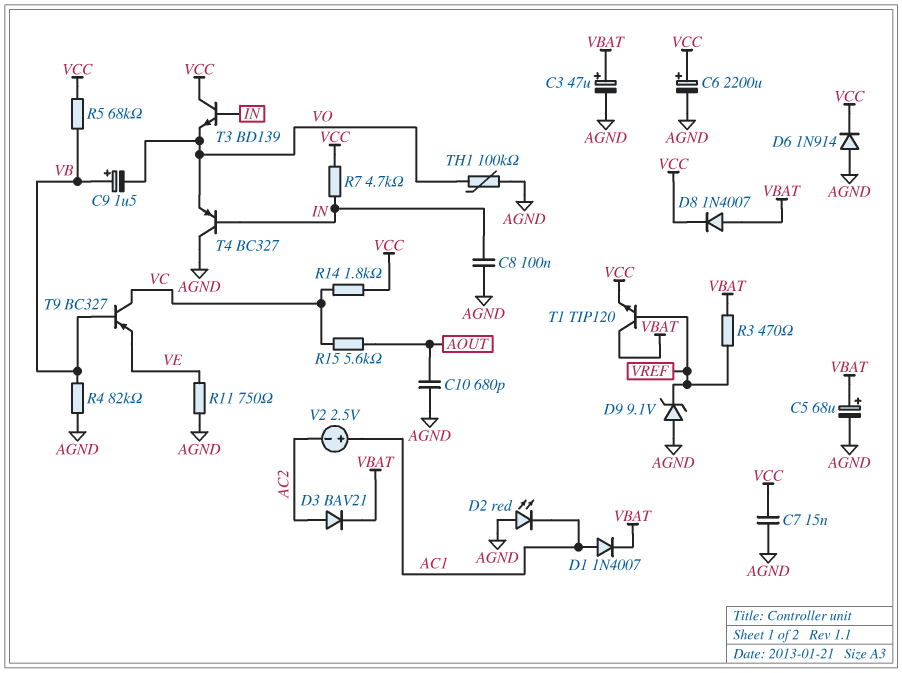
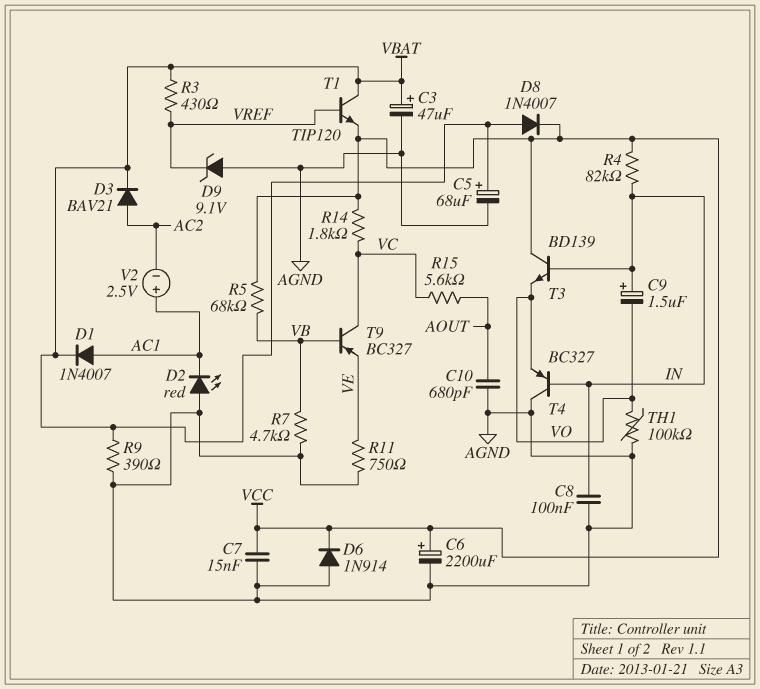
C9: 1.5uF (plus VB, minus VO) -> 1.5uF (plus IN, minus VO)
R3: 470 (VBAT, VREF) -> 430 (VBAT, VREF)
R4: 82k (AGND, VB) -> 82k (IN, VCC)
R7: 4.7k (IN, VCC) -> 4.7k (AGND, VB)
R9: none -> 390 (AGND, VBAT)

